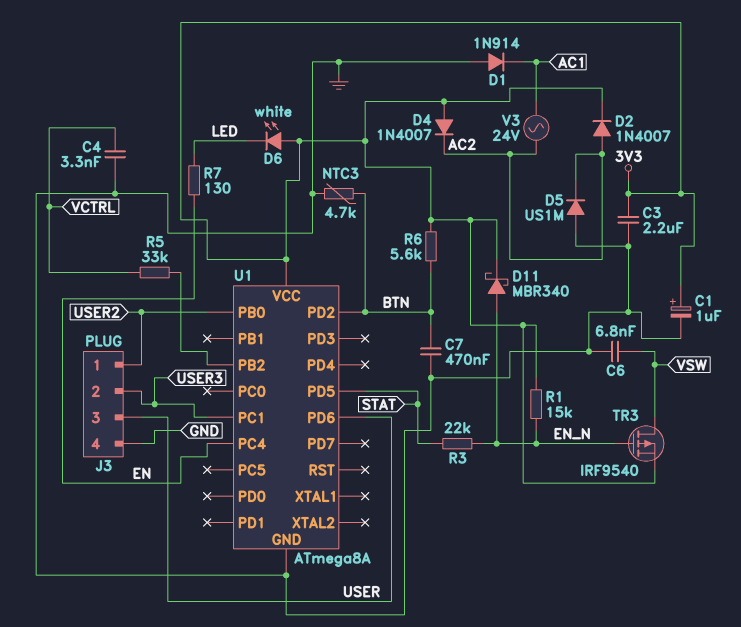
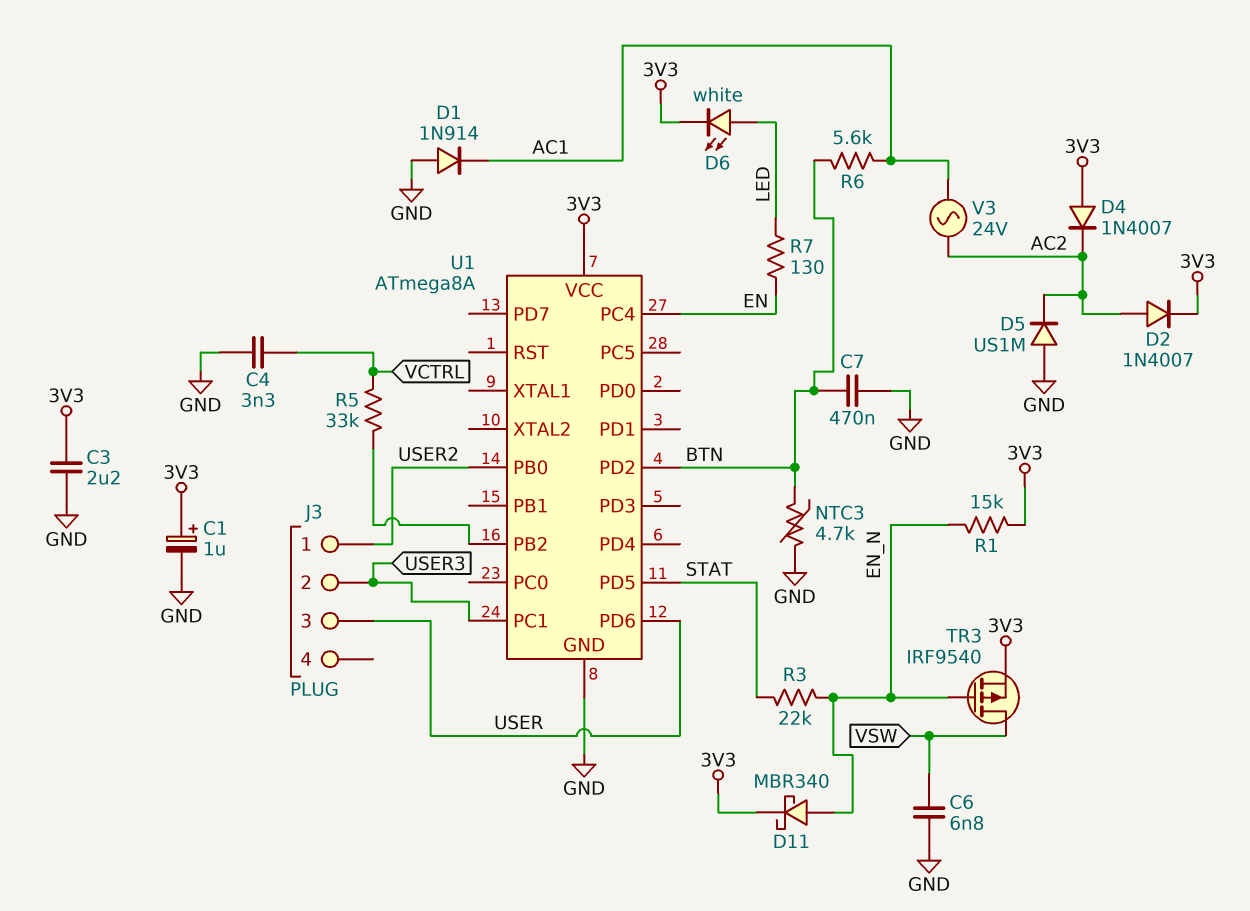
D6: LED white (A 3V3, K LED) -> LED white (A LED, K 3V3)
J3 pin 4: GND -> none
R6: 5.6k (3V3, BTN) -> 5.6k (AC1, BTN)

